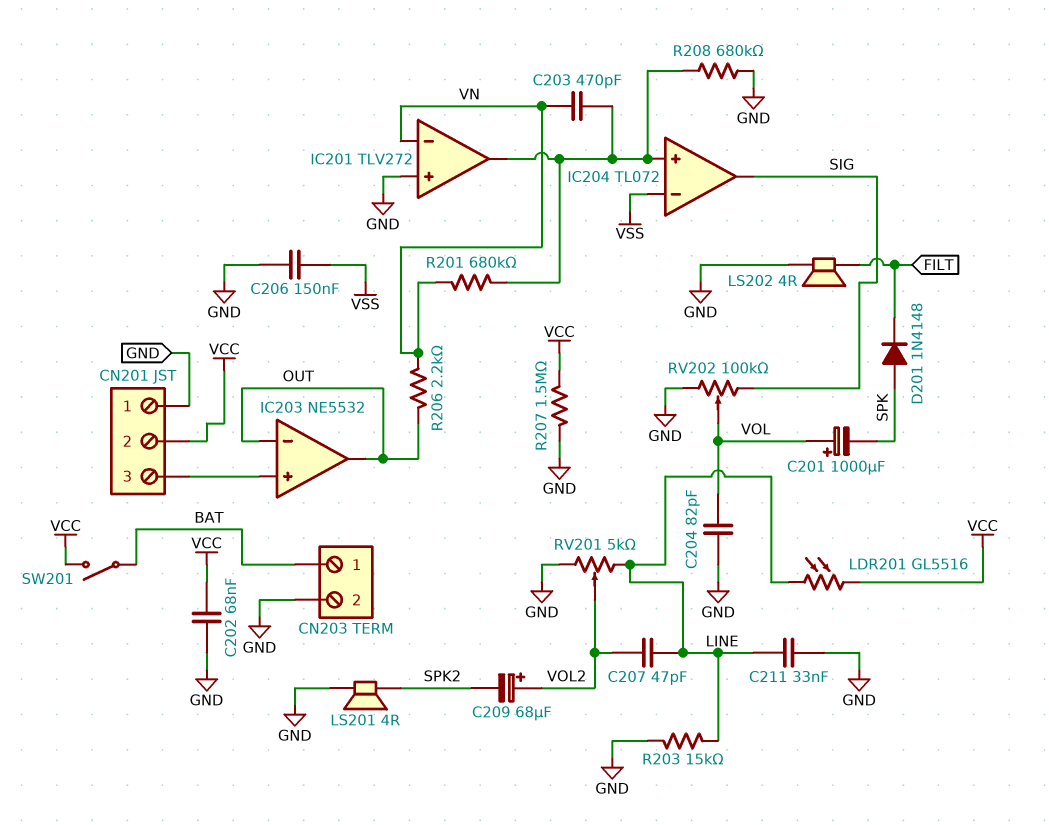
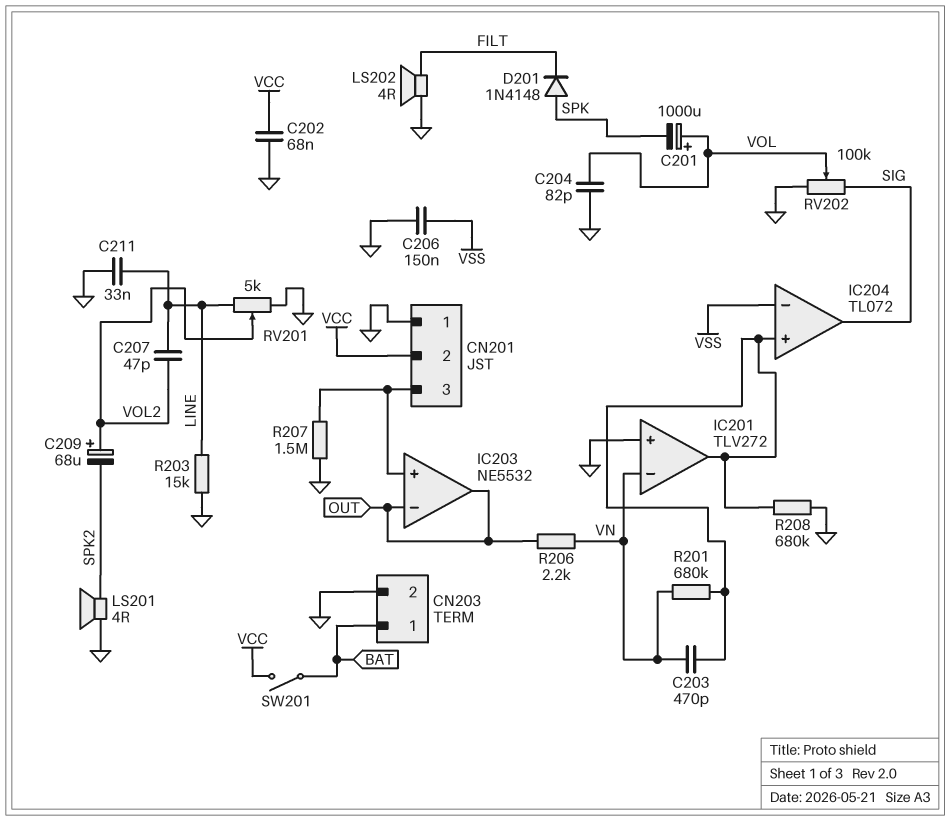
LDR201: GL5516 (LINE, VCC) -> none
R207: 1.5M (GND, VCC) -> 1.5M (CN201/3, GND)

